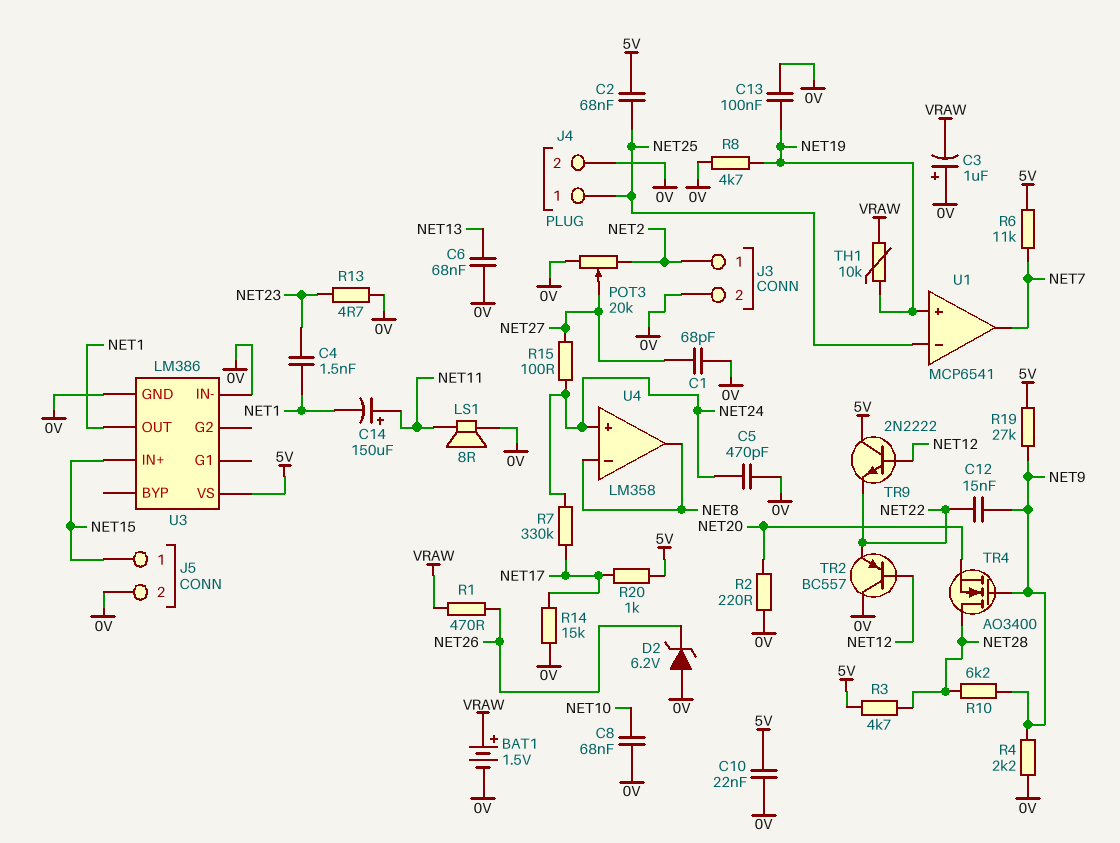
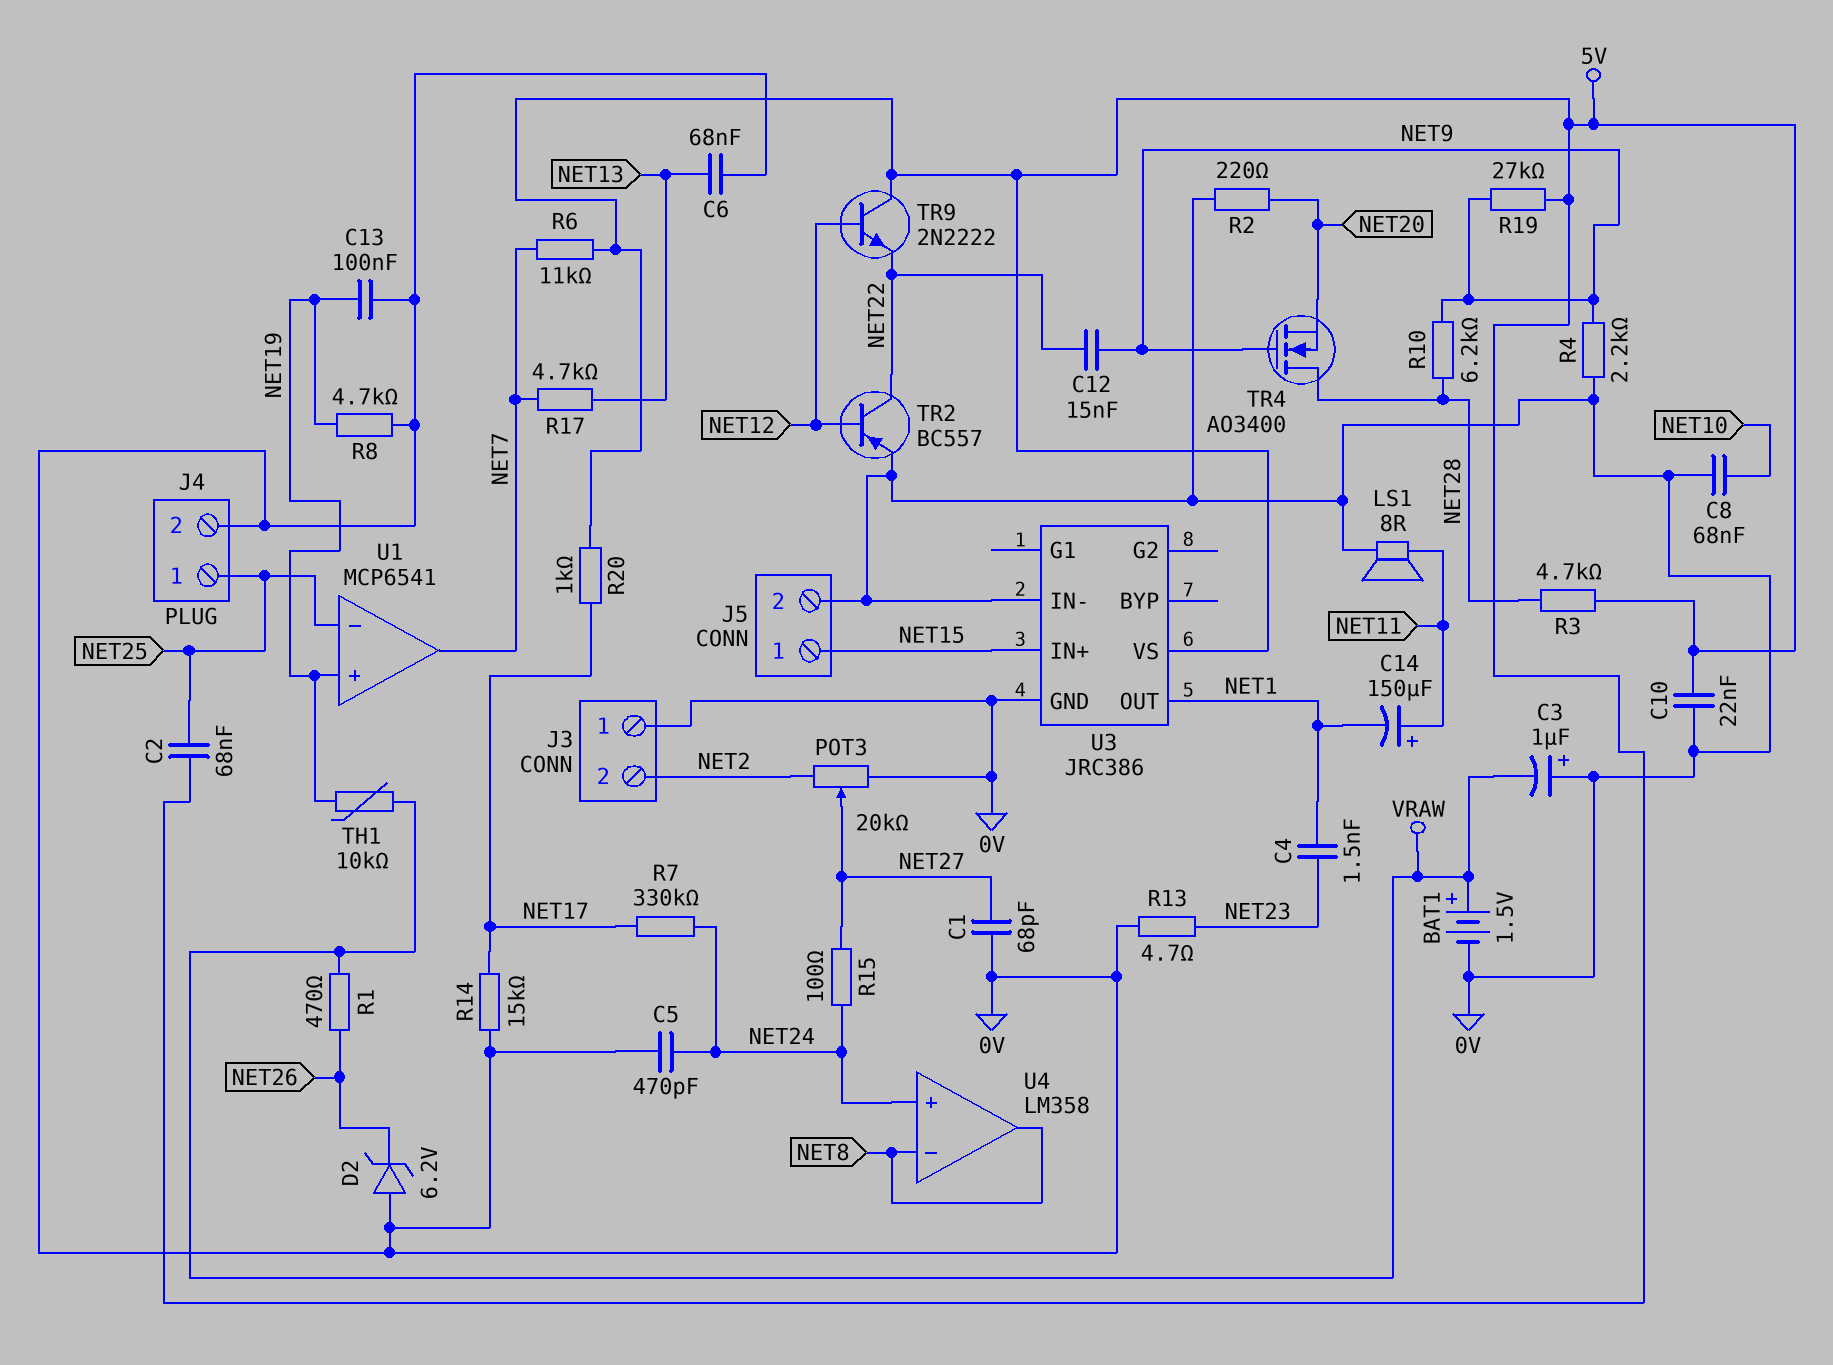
J3 pin 1: NET2 -> 0V
J3 pin 2: 0V -> NET2
R17: none -> 4.7k (NET7, NET13)
TR2: PNP BC557 (B NET12, C 0V, E NET22) -> PNP BC557 (B NET12, C NET22, E 0V)
U3: LM386 -> JRC386

